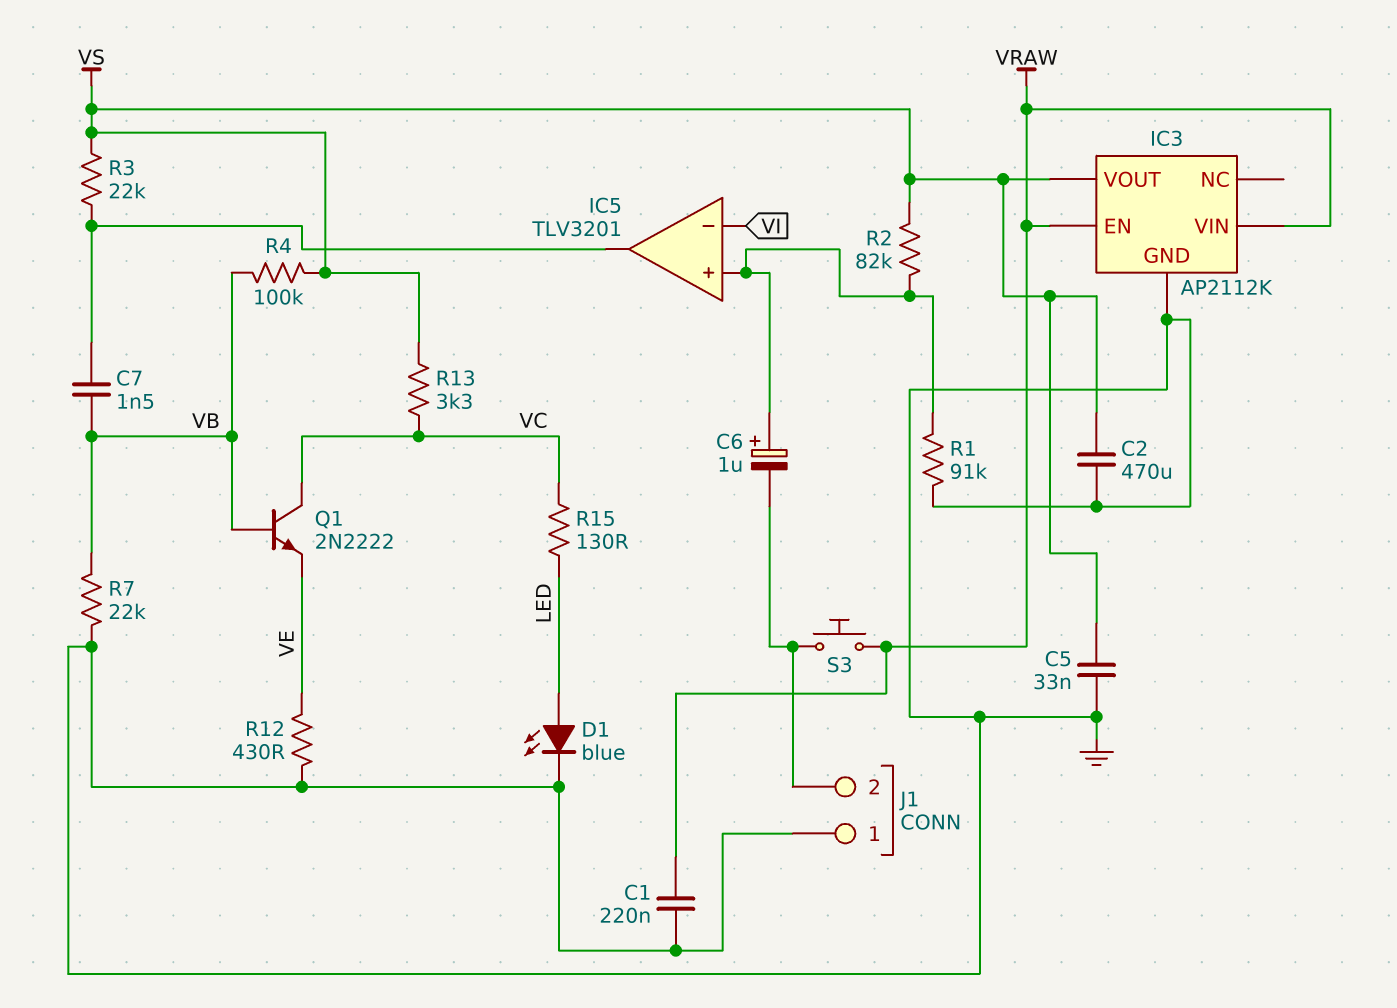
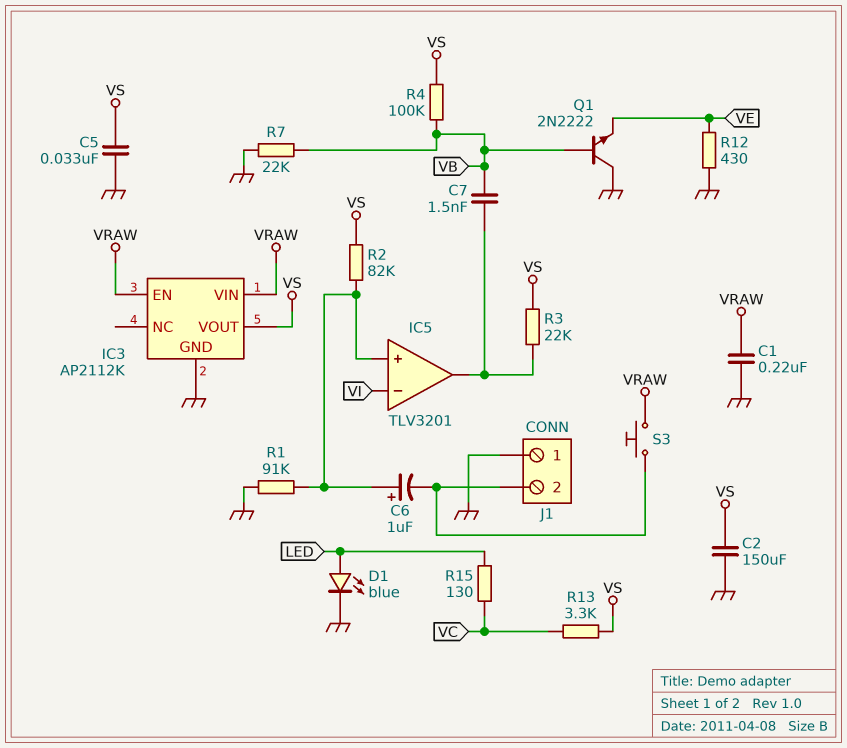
C2: 470uF (GND, VS) -> 150uF (GND, VS)
Q1: NPN 2N2222 (B VB, C VC, E VE) -> NPN 2N2222 (B VB, C GND, E VE)

